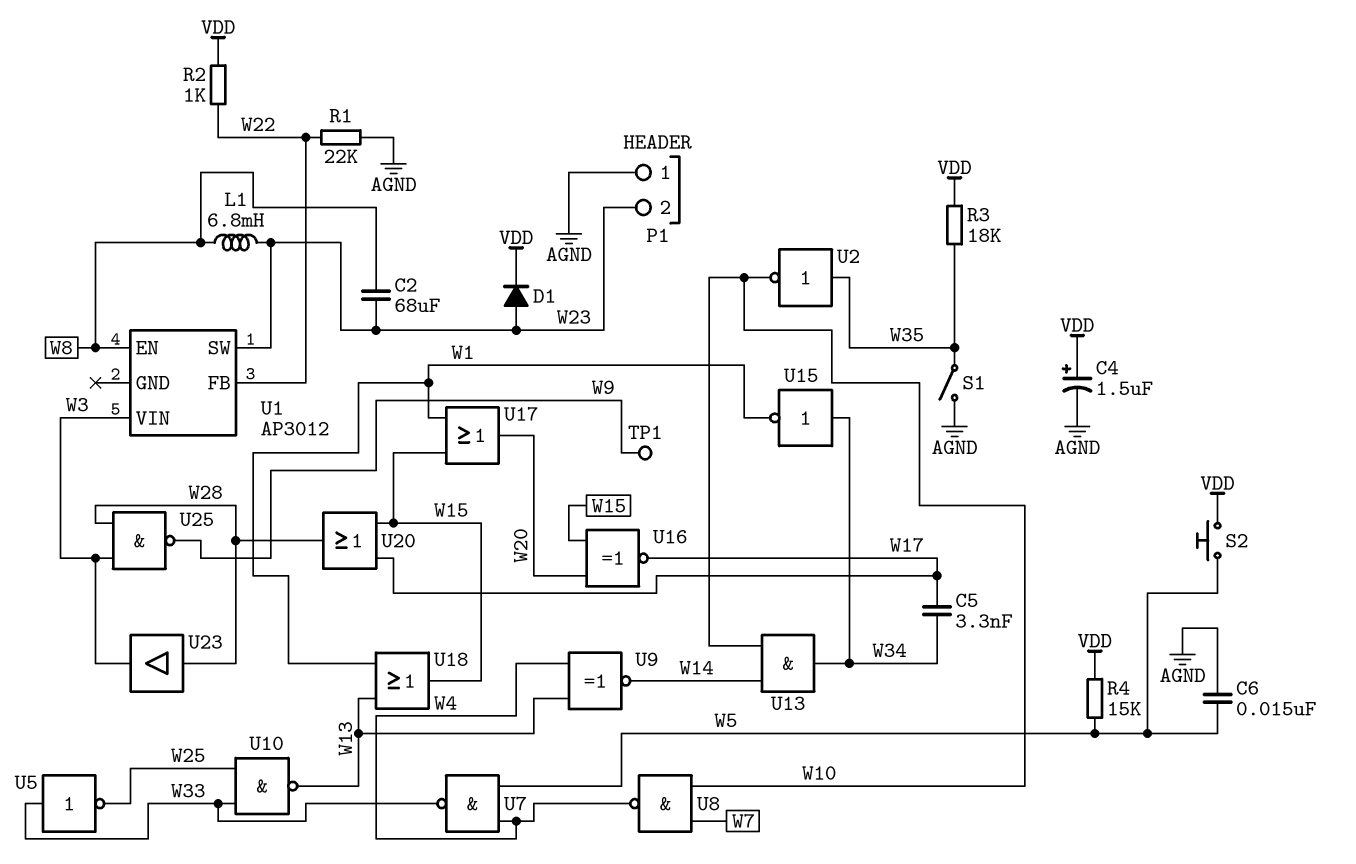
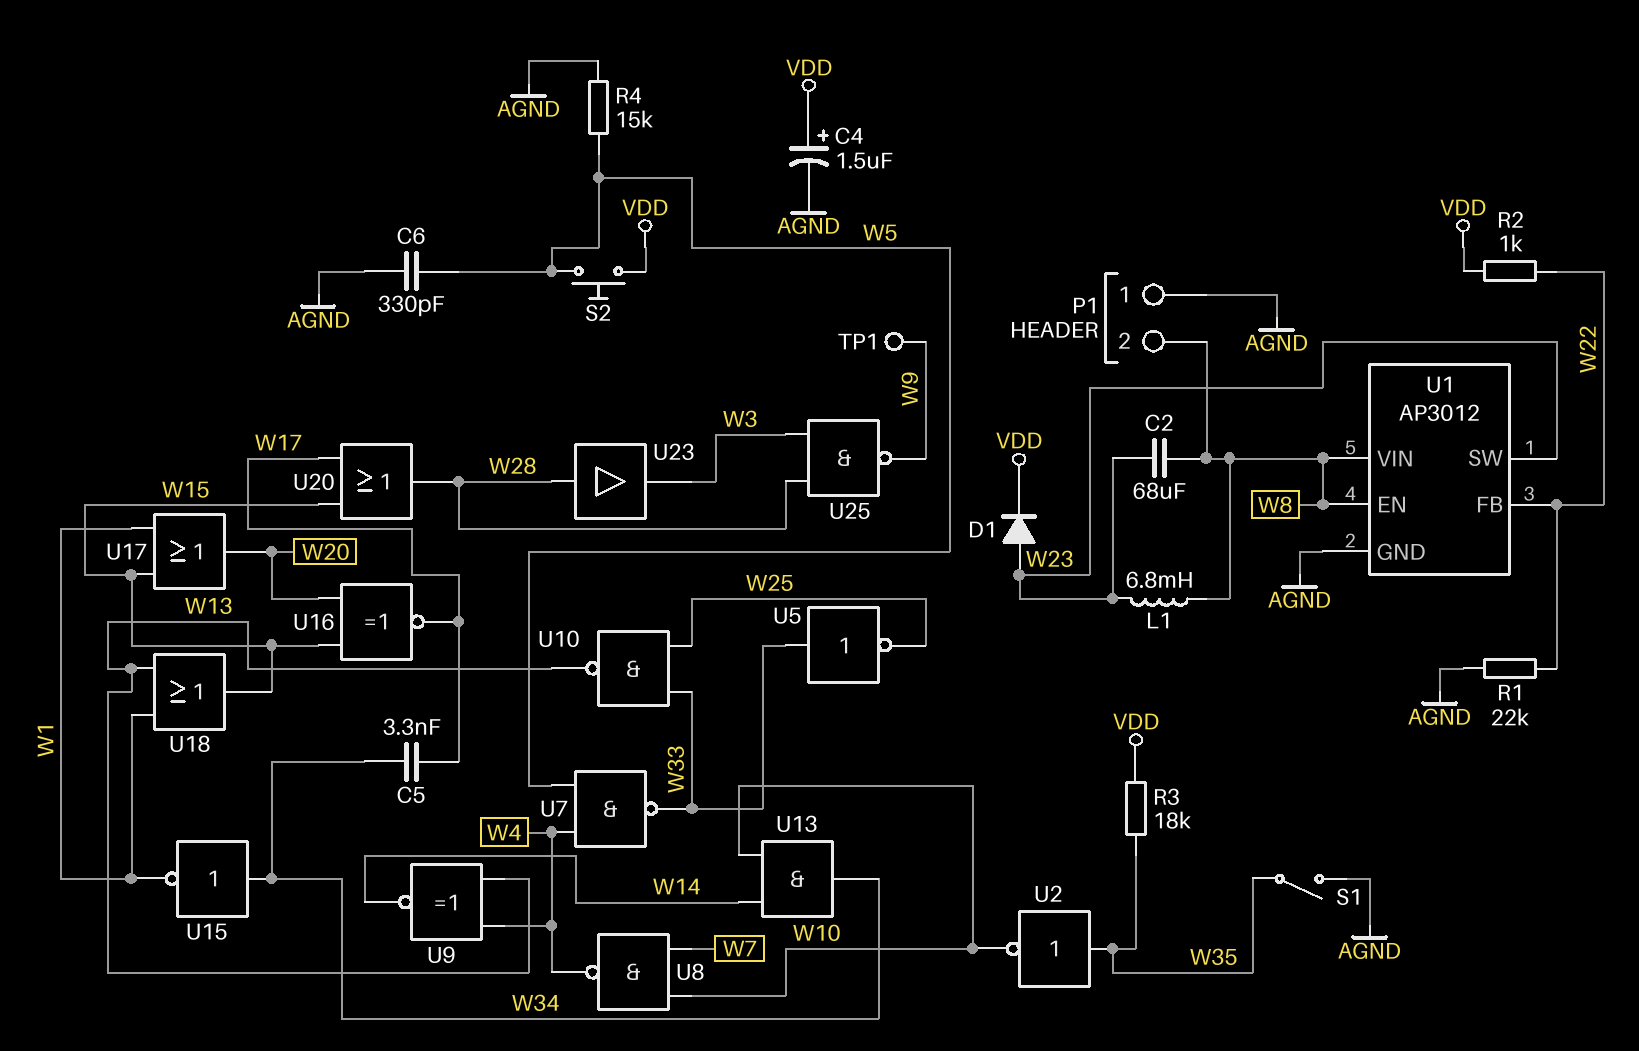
C6: 15nF (AGND, W5) -> 330pF (AGND, W5)
P1 pin 2: W23 -> W8
R4: 15k (VDD, W5) -> 15k (AGND, W5)
U1 pin GND: none -> AGND
U1 pin VIN: W3 -> W8

